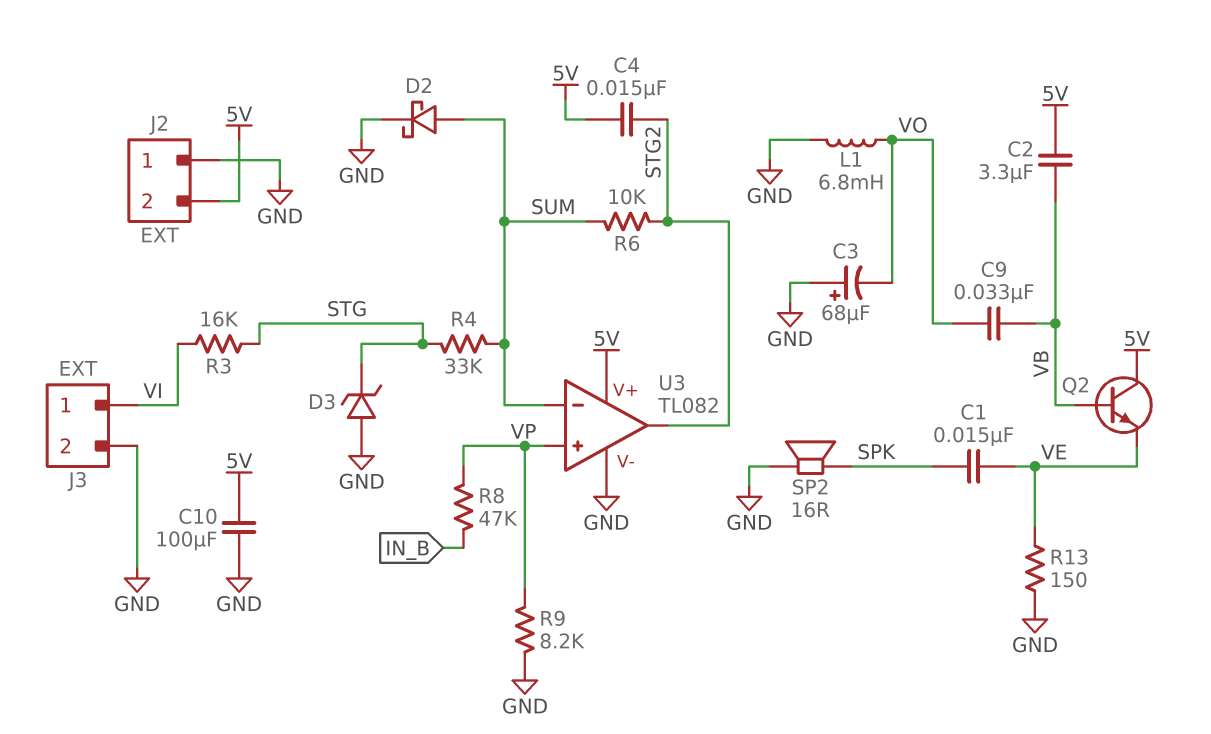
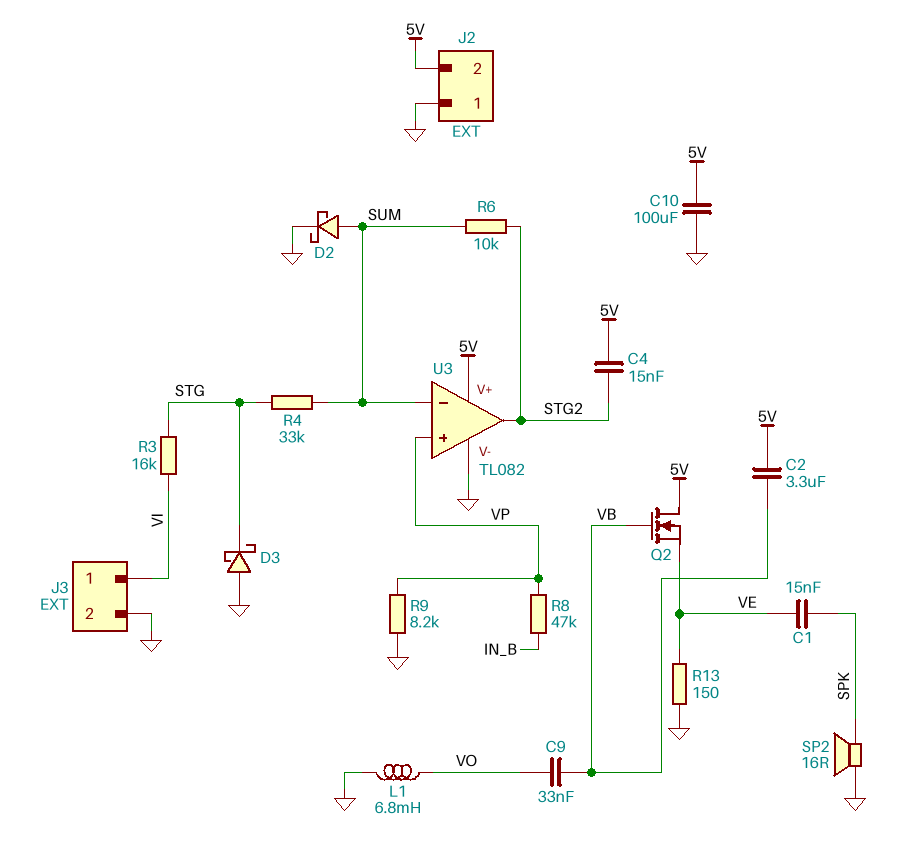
C3: 68uF (plus GND, minus VO) -> none
D3: zener (A GND, K STG) -> schottky (A GND, K STG)
Q2: NPN (B VB, C 5V, E VE) -> NMOS (G VB, D 5V, S VE)

